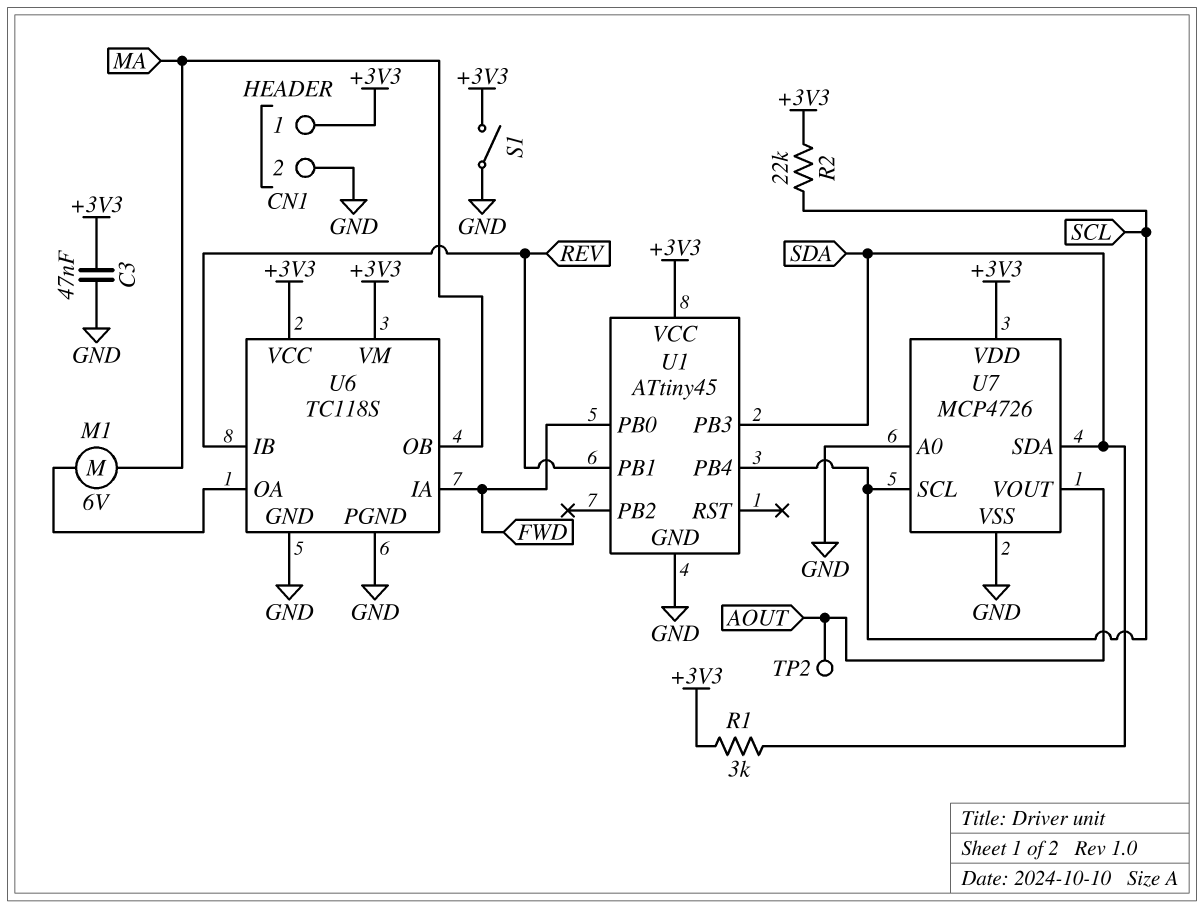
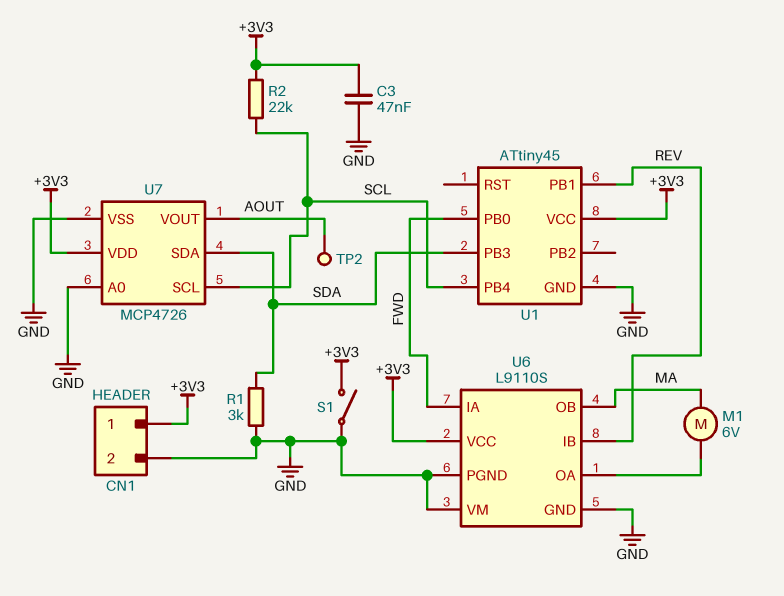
R1: 3k (+3V3, SDA) -> 3k (GND, SDA)
U6: TC118S -> L9110S
U6 pin VM: +3V3 -> GND

